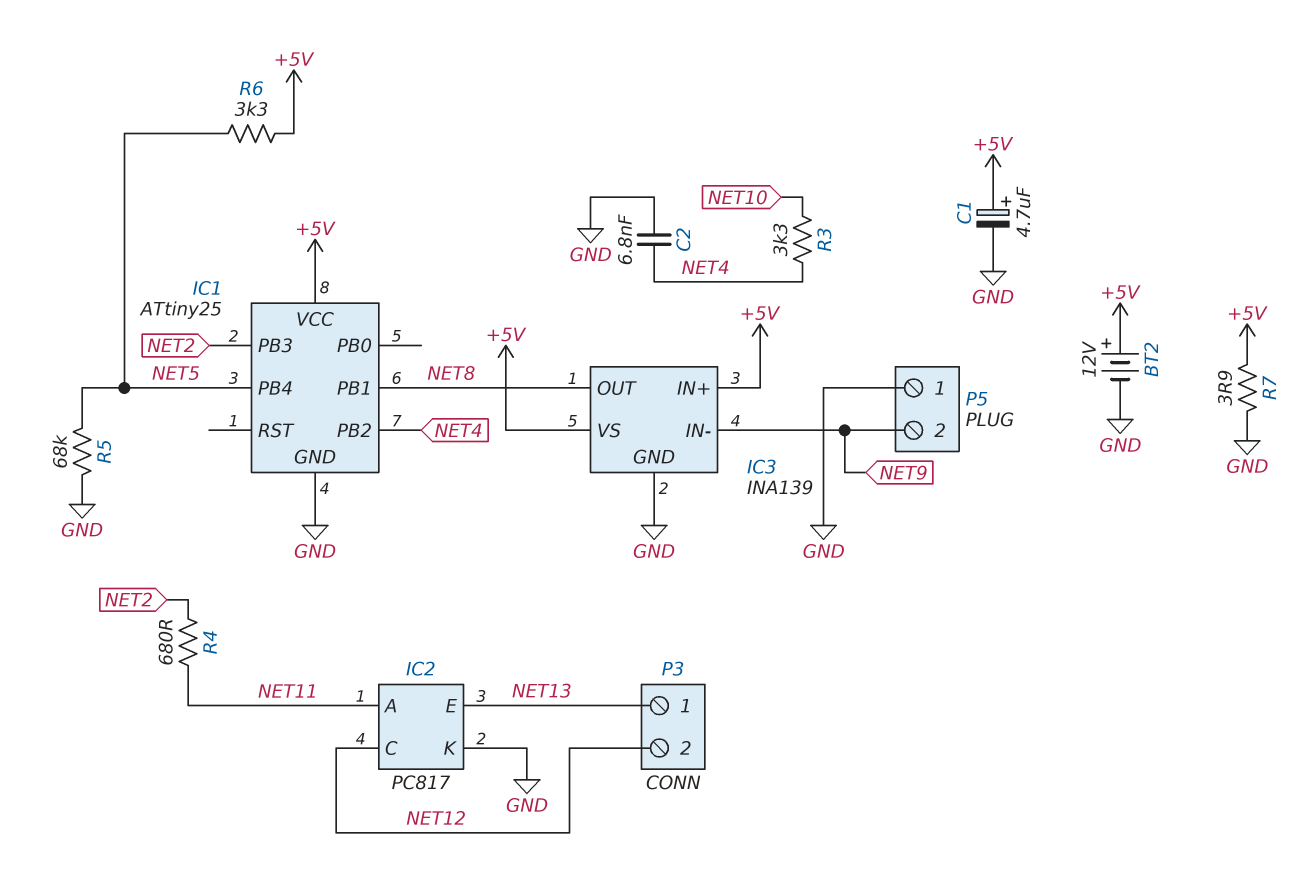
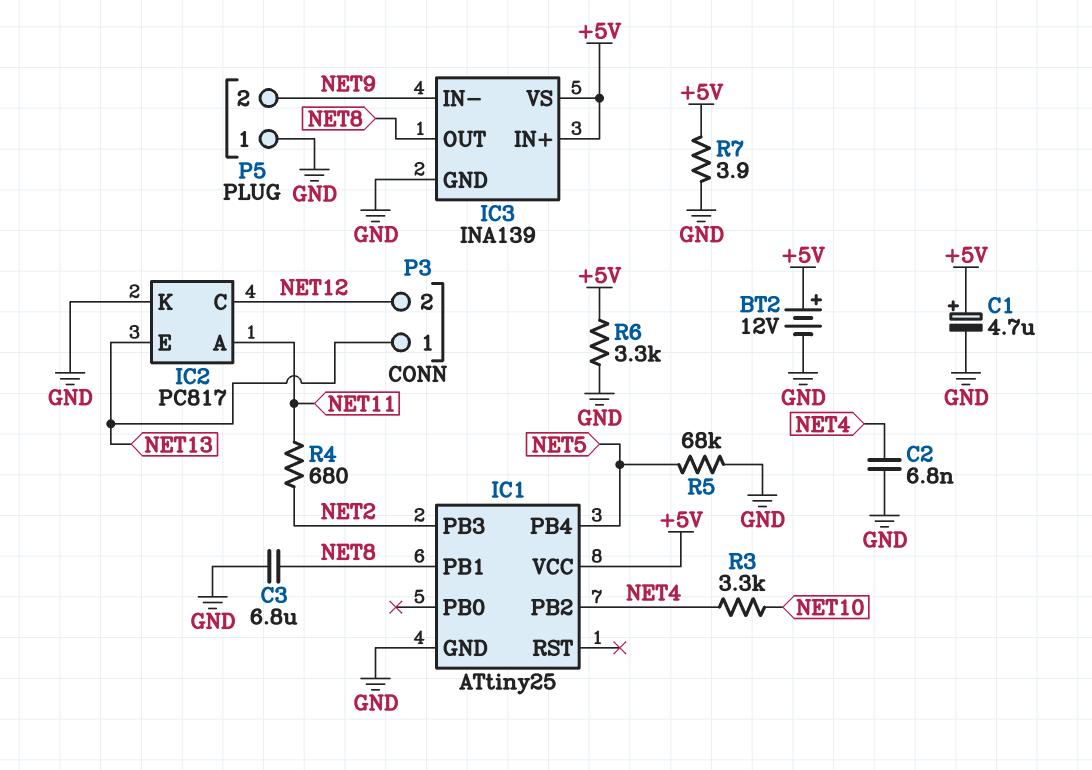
C3: none -> 6.8uF (GND, NET8)
R6: 3.3k (+5V, NET5) -> 3.3k (+5V, GND)

